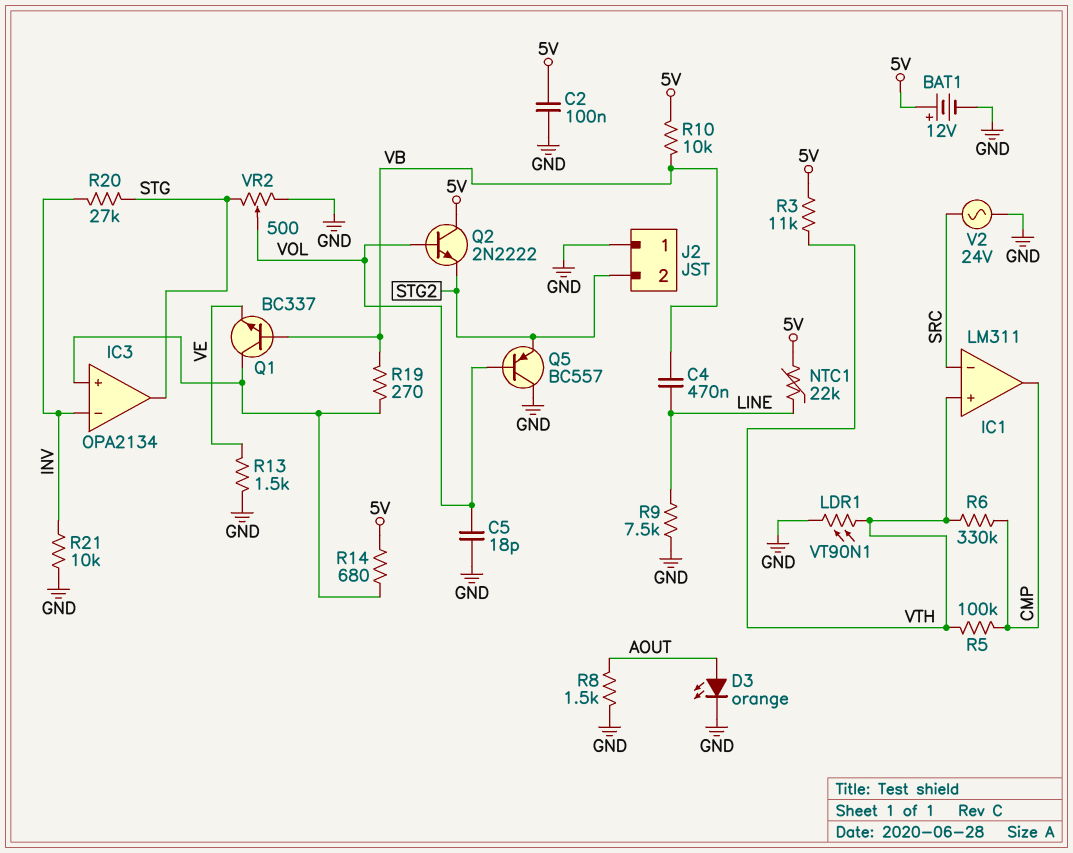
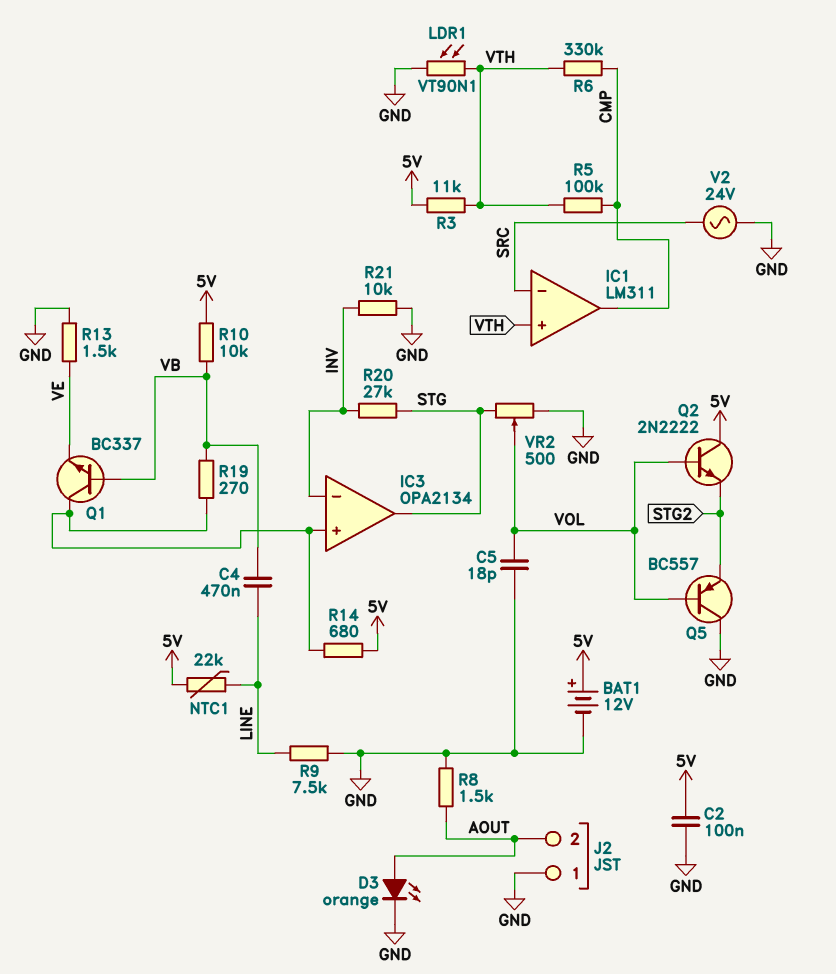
J2 pin 2: STG2 -> AOUT

